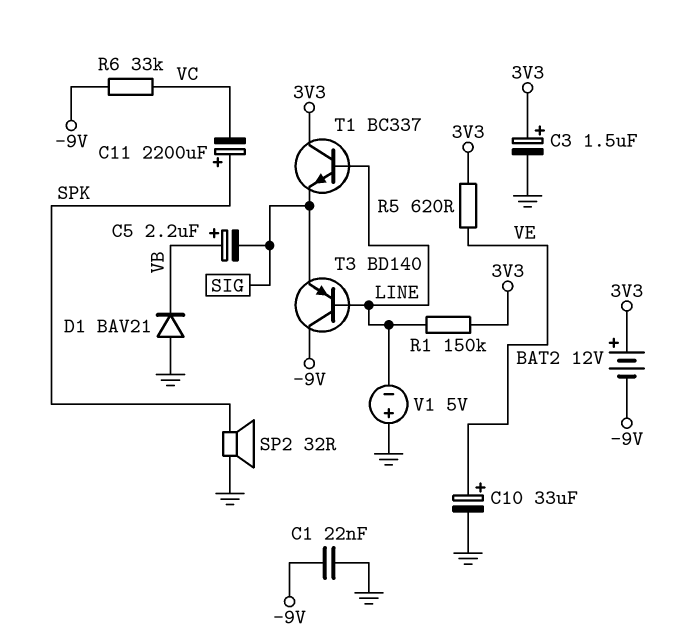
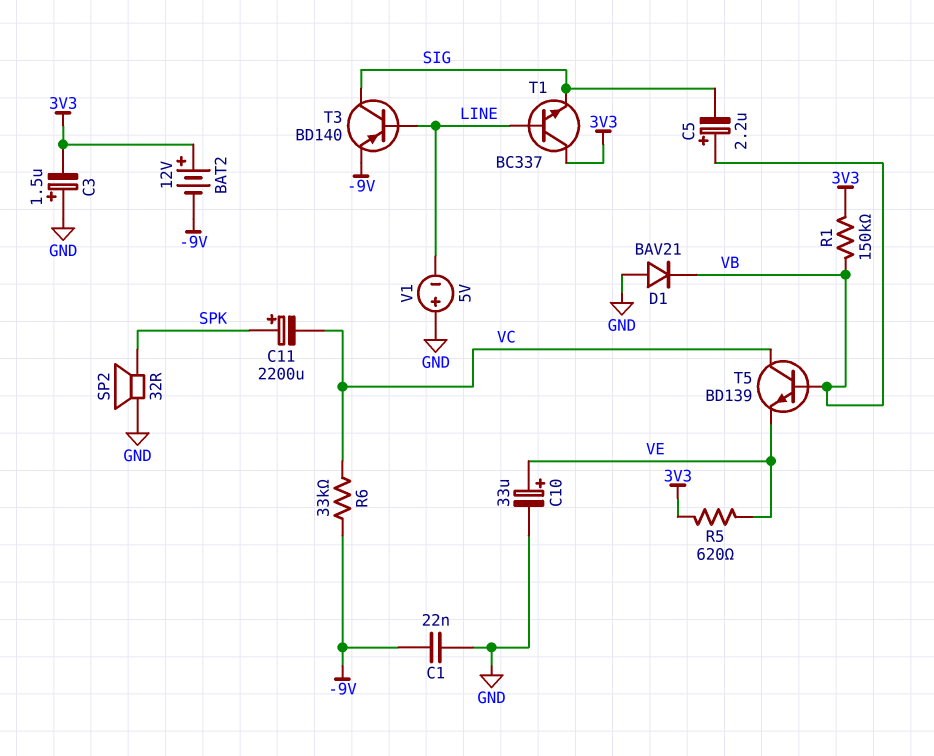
C3: 1.5uF (plus 3V3, minus GND) -> 1.5uF (plus GND, minus 3V3)
R1: 150k (3V3, LINE) -> 150k (3V3, VB)
T3: PNP BD140 (B LINE, C -9V, E SIG) -> PNP BD140 (B LINE, C SIG, E -9V)
T5: none -> NPN BD139 (B VB, C VC, E VE)

